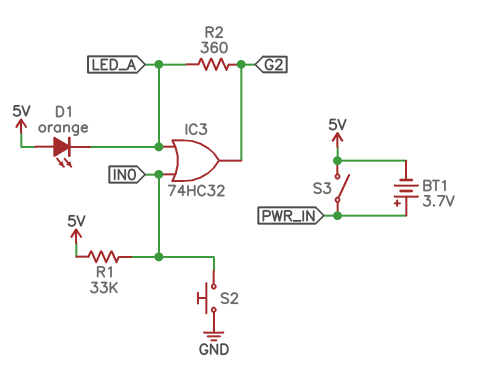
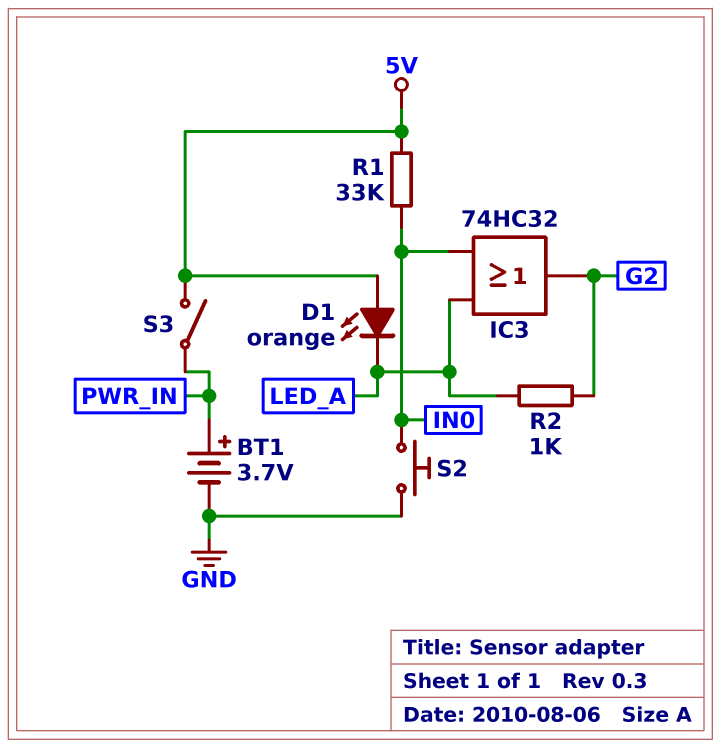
BT1: 3.7V (plus PWR_IN, minus 5V) -> 3.7V (plus PWR_IN, minus GND)
R2: 360 (G2, LED_A) -> 1k (G2, LED_A)

